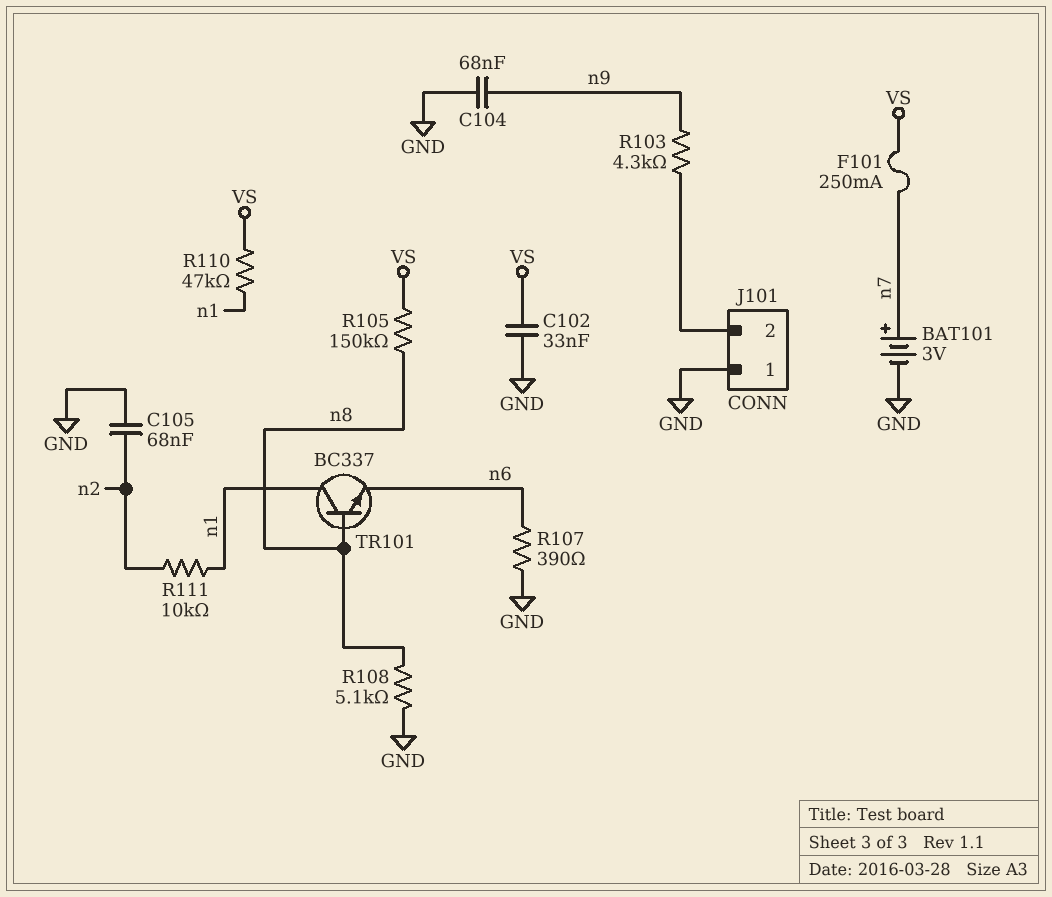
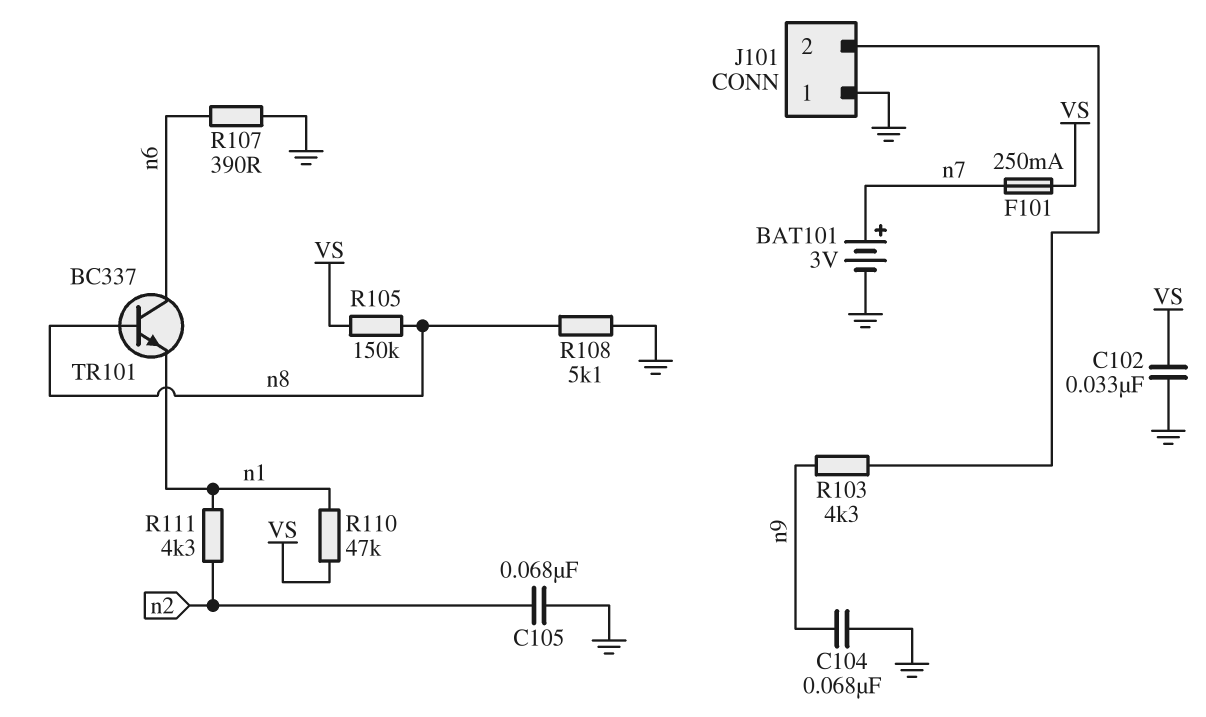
R111: 10k (n1, n2) -> 4.3k (n1, n2)
TR101: NPN BC337 (B n8, C n1, E n6) -> NPN BC337 (B n8, C n6, E n1)

